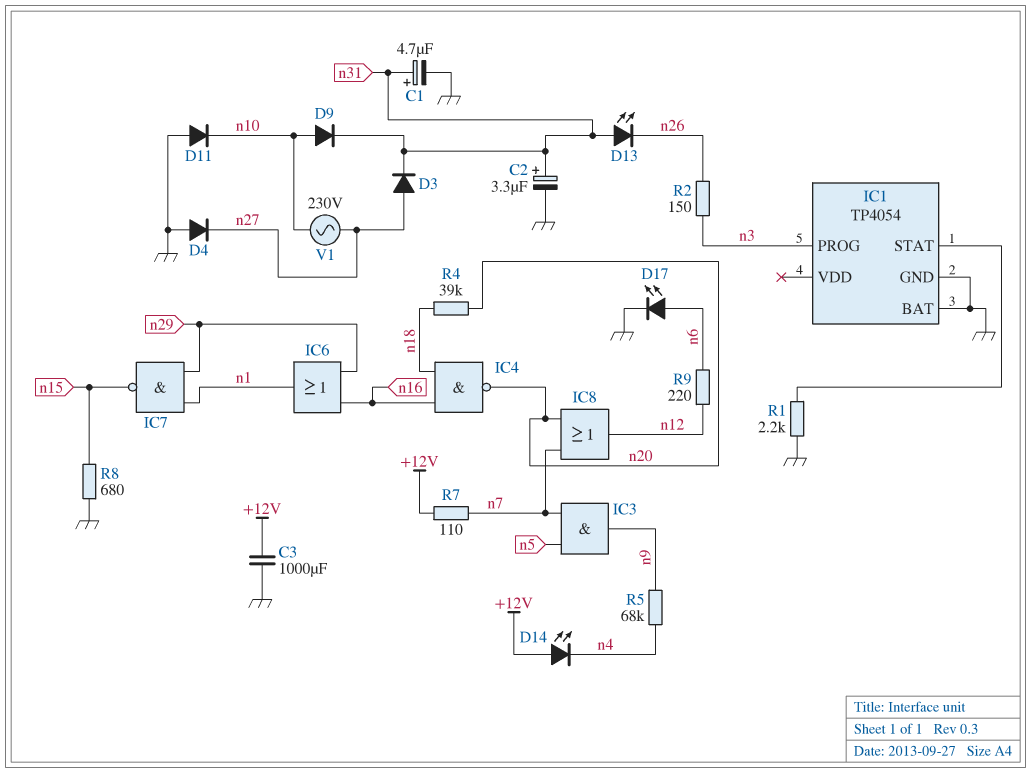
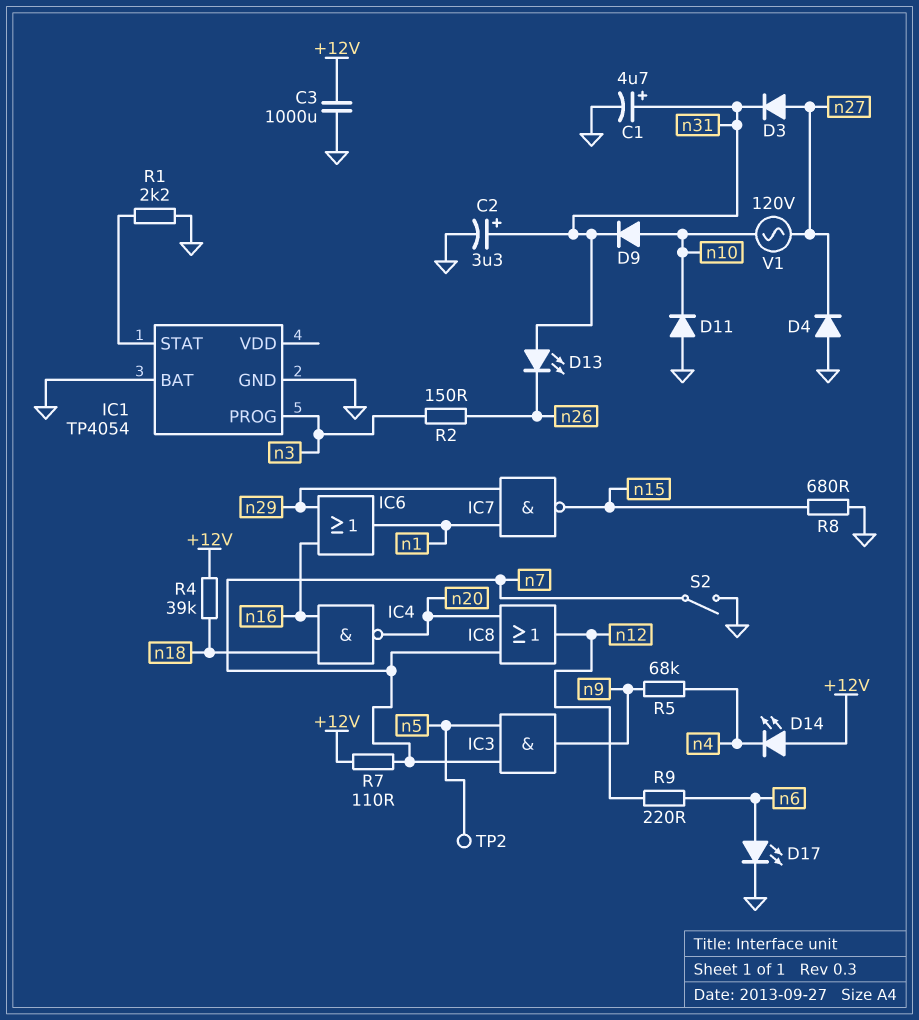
R4: 39k (n18, n20) -> 39k (+12V, n18)
S2: none -> switch (GND, n7)
TP2: none -> test point (n5)
V1: AC 230V (n10, n27) -> AC 120V (n10, n27)

